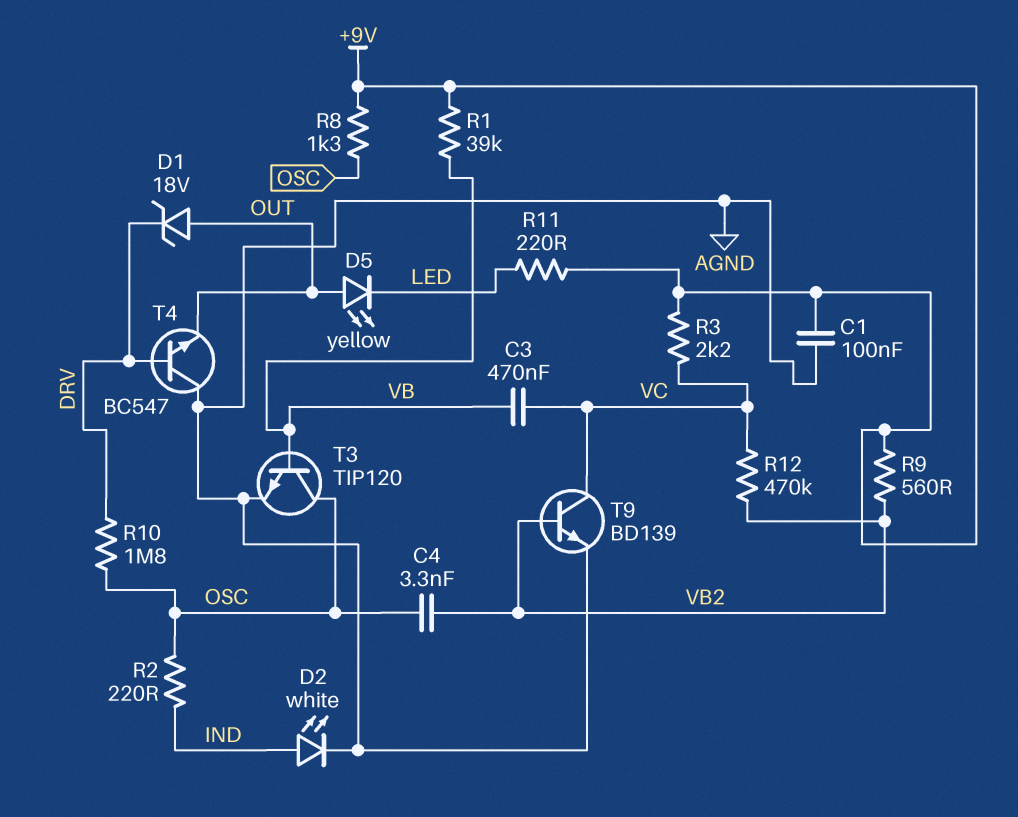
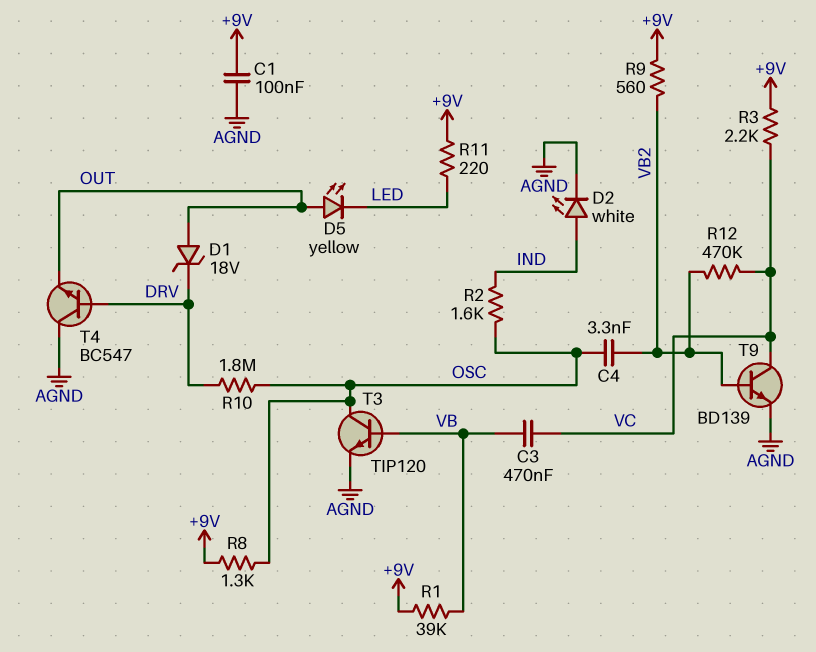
R2: 220 (IND, OSC) -> 1.6k (IND, OSC)

